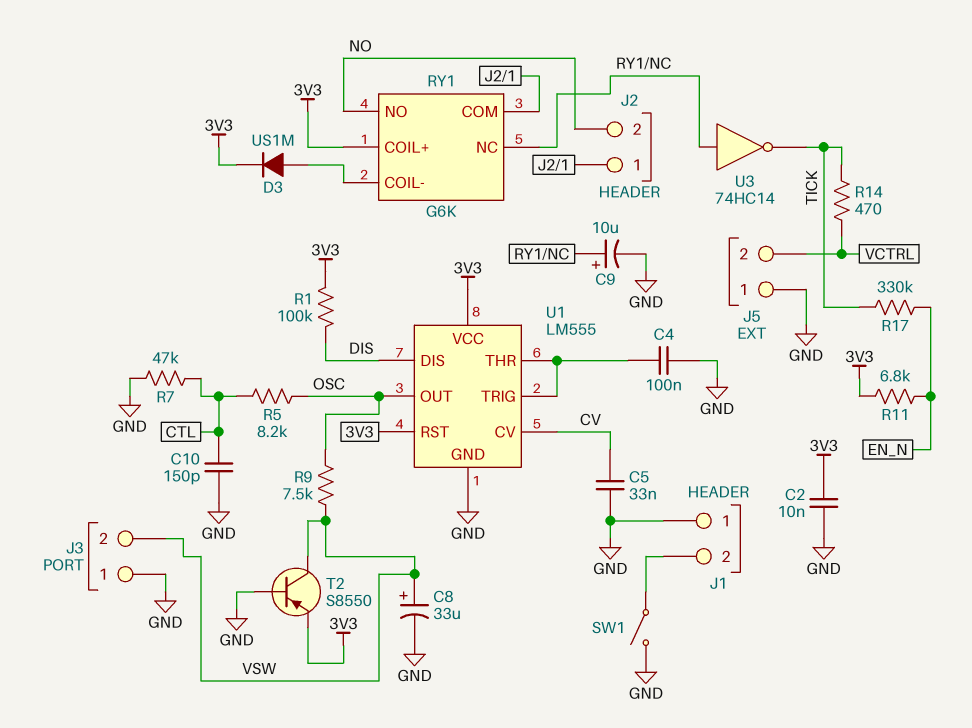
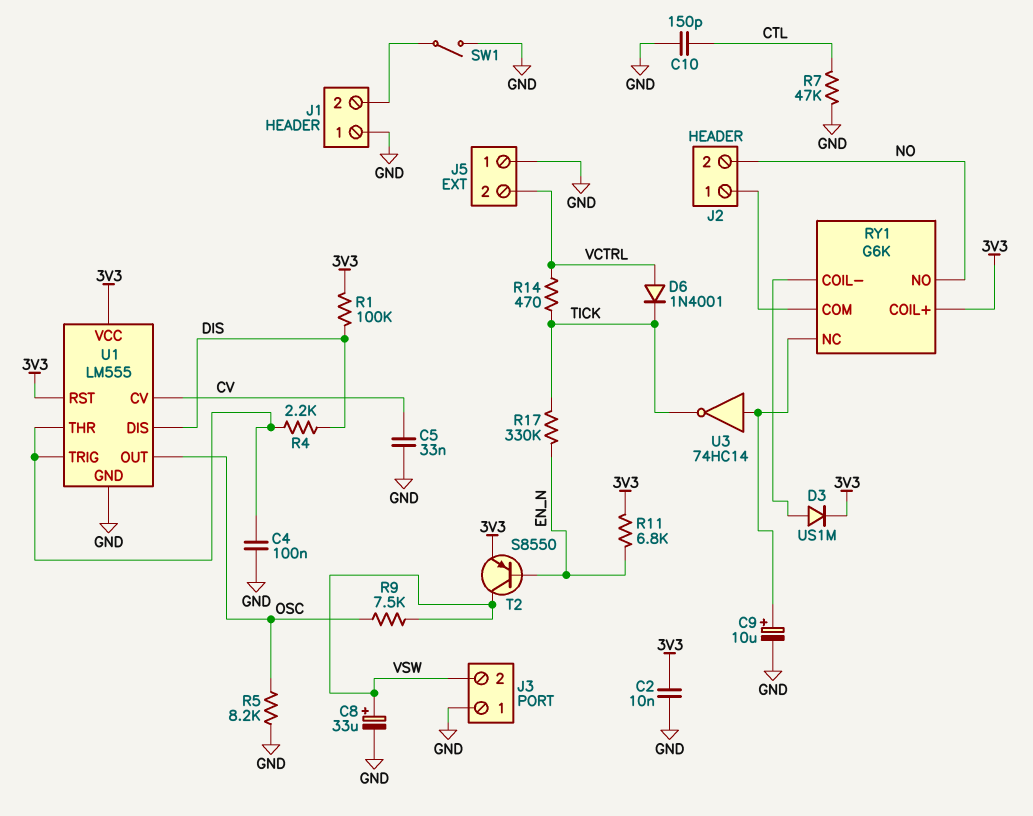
D6: none -> diode 1N4001 (A VCTRL, K TICK)
R4: none -> 2.2k (DIS, U1/THR)
R5: 8.2k (CTL, OSC) -> 8.2k (GND, OSC)
T2: PNP S8550 (B GND, C VSW, E 3V3) -> PNP S8550 (B EN_N, C VSW, E 3V3)

